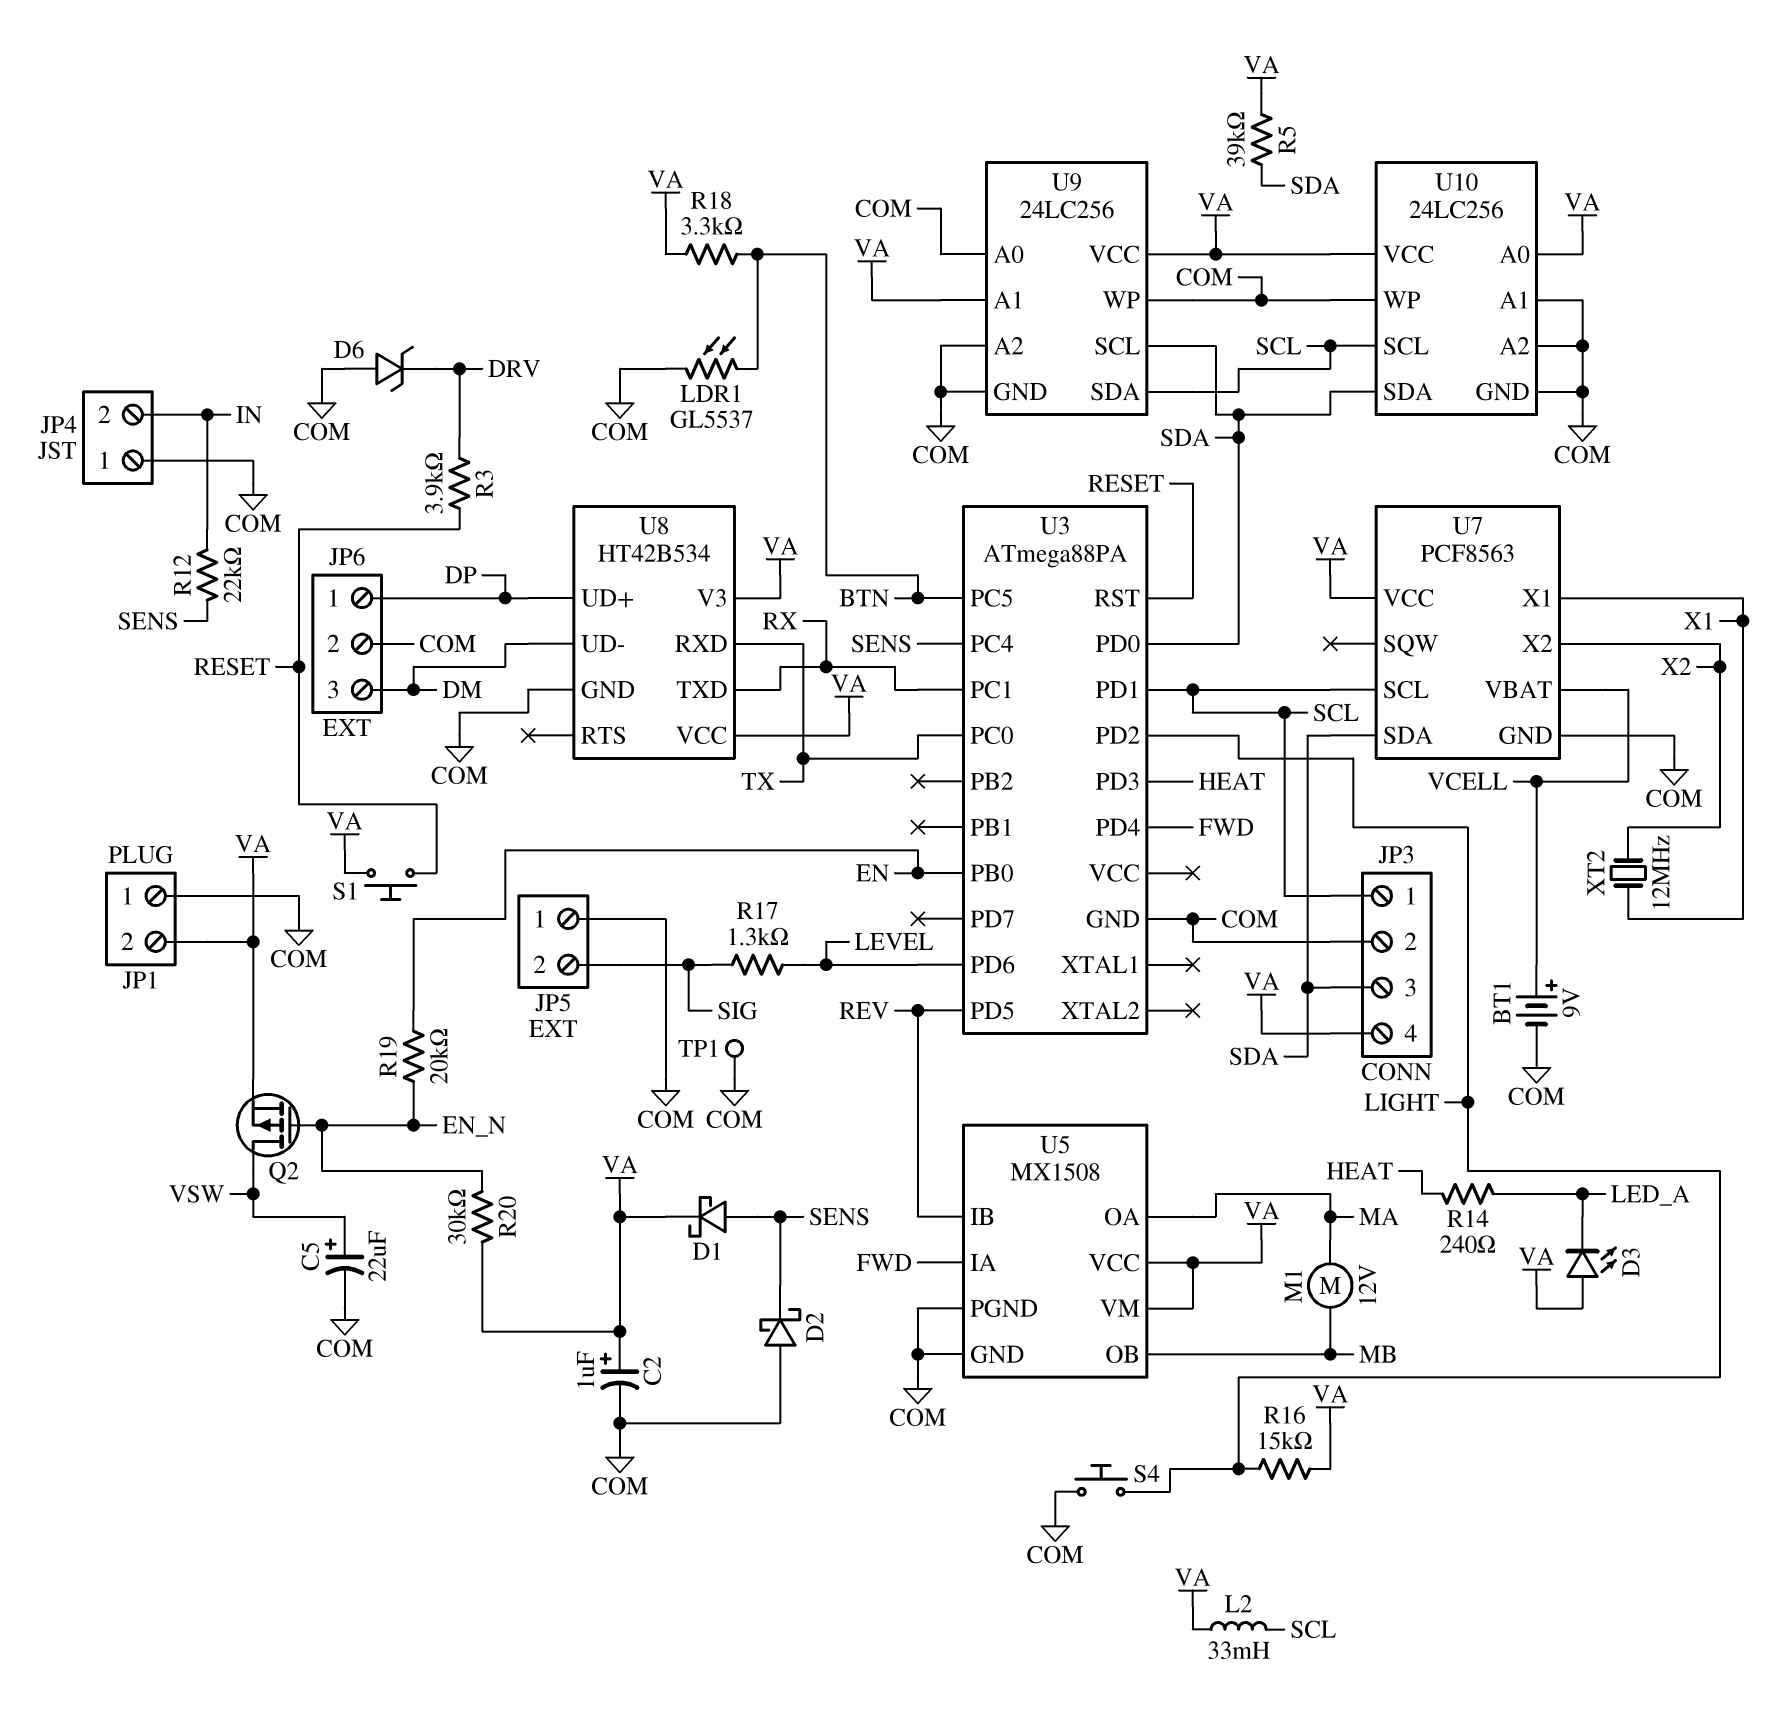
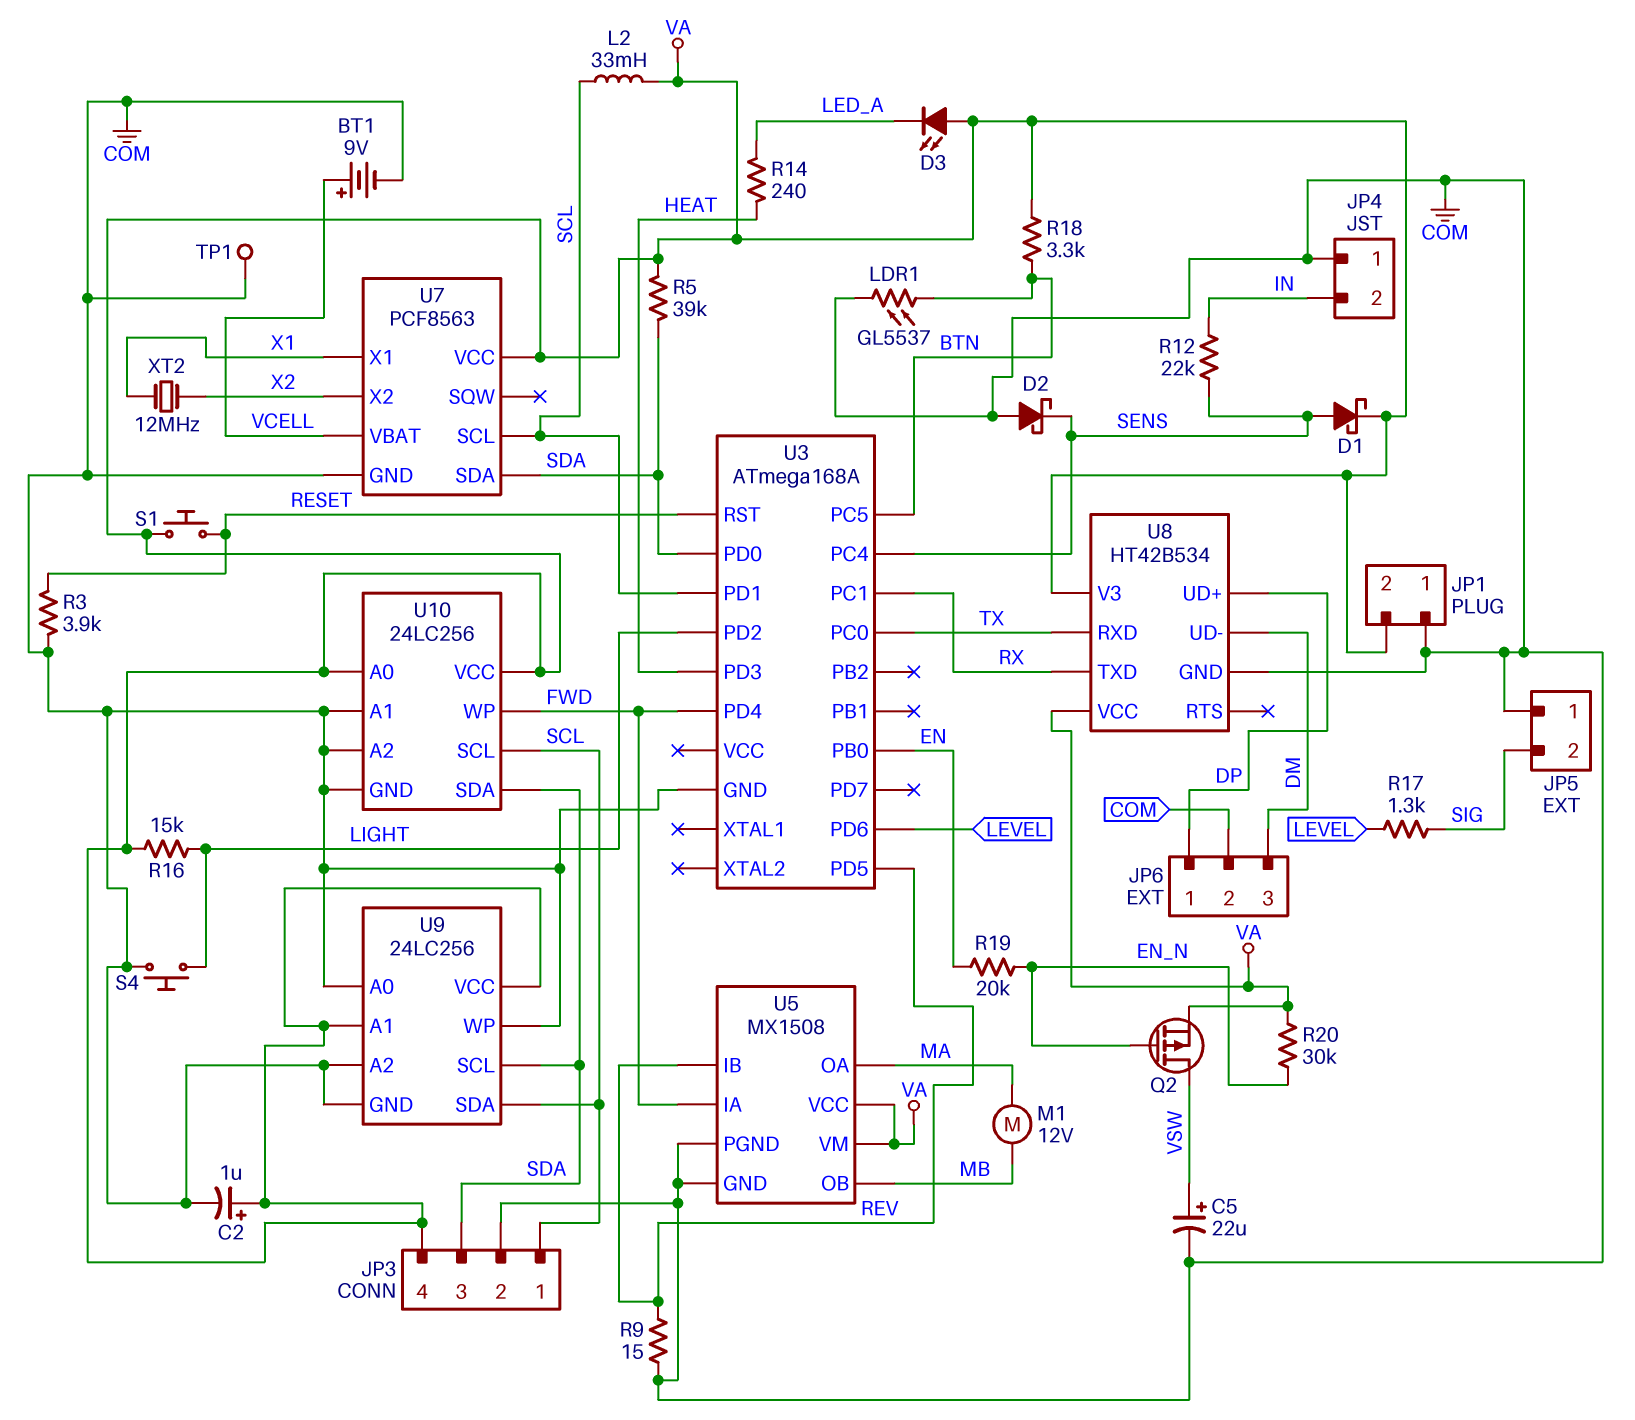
D6: zener (A COM, K DRV) -> none
R3: 3.9k (DRV, RESET) -> 3.9k (COM, RESET)
R9: none -> 15 (COM, REV)
U3: ATmega88PA -> ATmega168A
U10 pin WP: COM -> FWD

